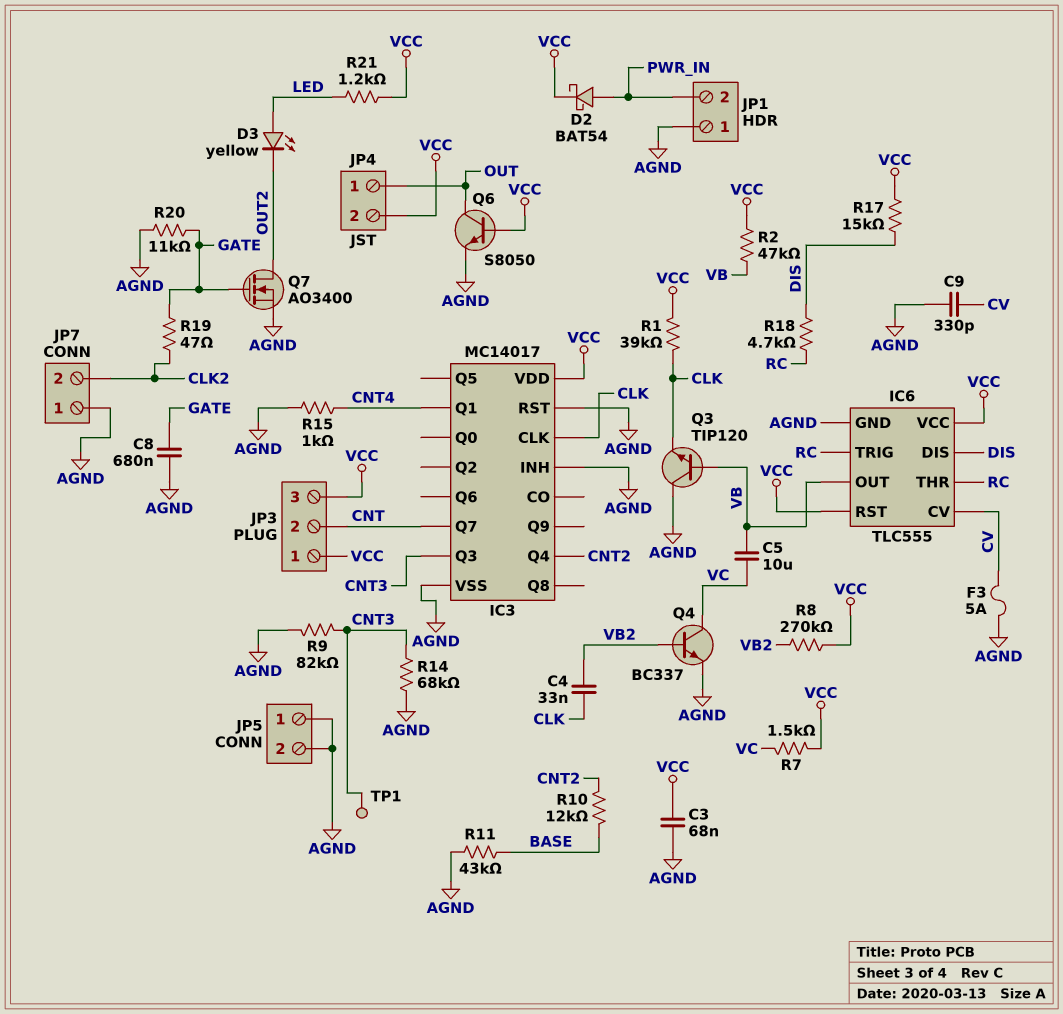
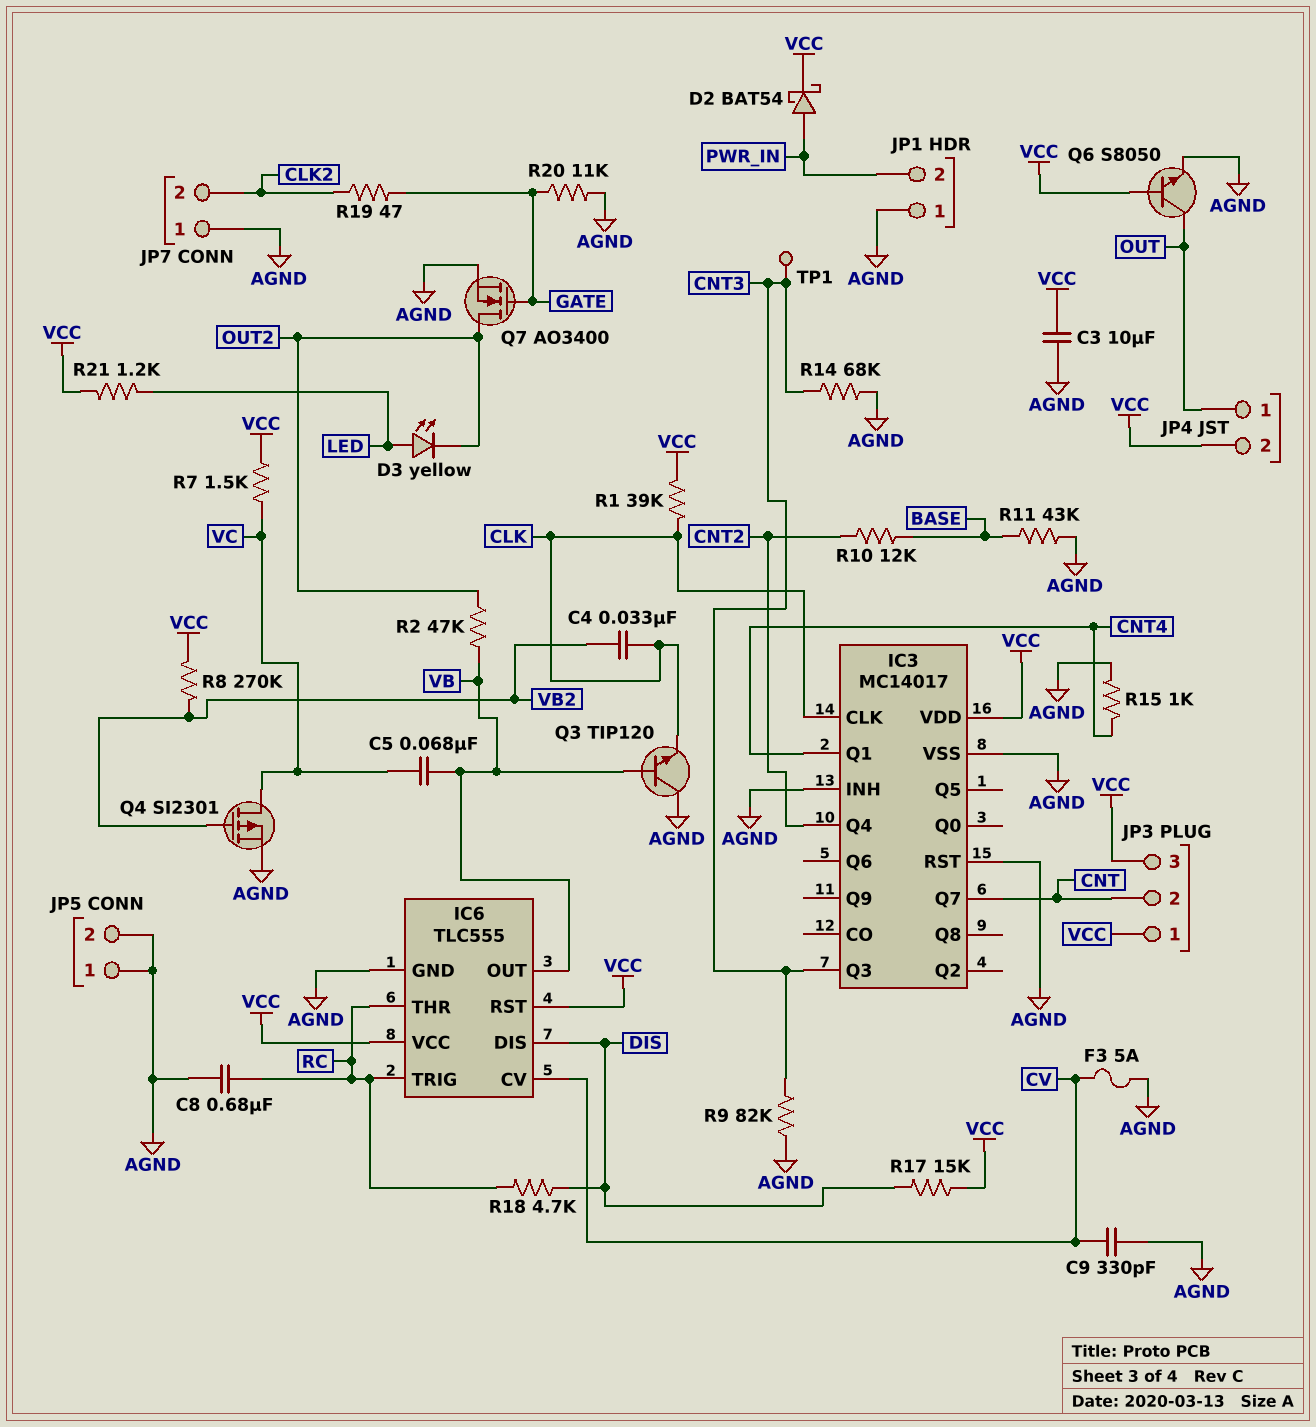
C3: 68nF (AGND, VCC) -> 10uF (AGND, VCC)
C5: 10uF (VB, VC) -> 68nF (VB, VC)
C8: 680nF (AGND, GATE) -> 680nF (AGND, RC)
Q4: NPN BC337 (B VB2, C VC, E AGND) -> PMOS SI2301 (G VB2, D VC, S AGND)
R2: 47k (VB, VCC) -> 47k (OUT2, VB)

